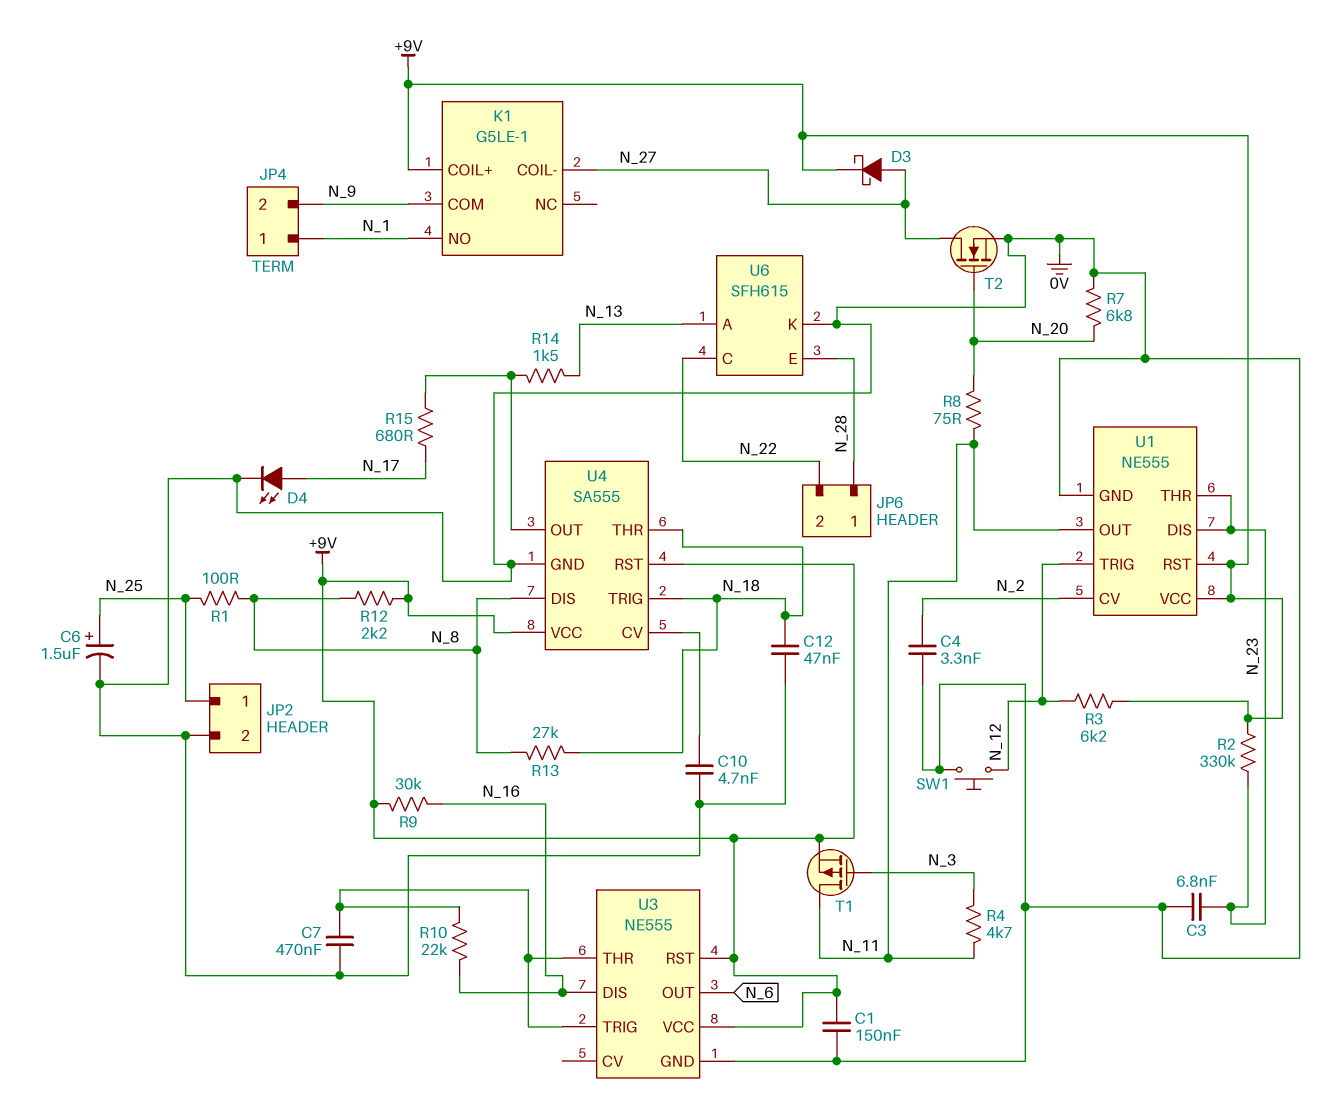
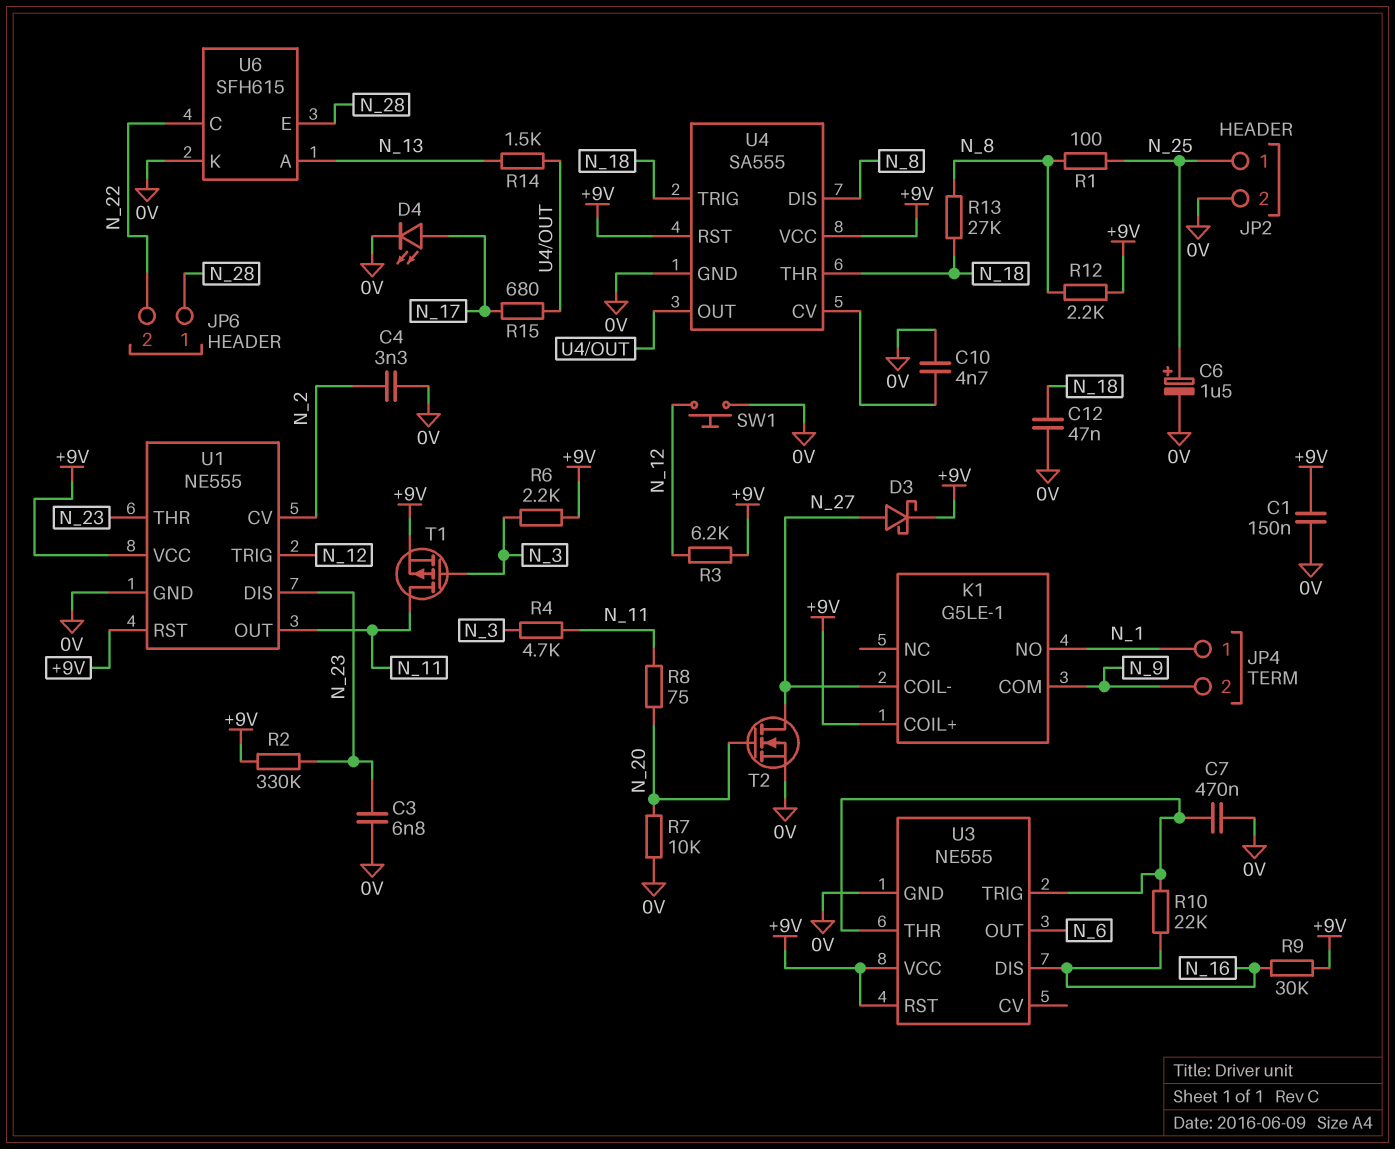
R6: none -> 2.2k (+9V, N_3)
R7: 6.8k (0V, N_20) -> 10k (0V, N_20)

